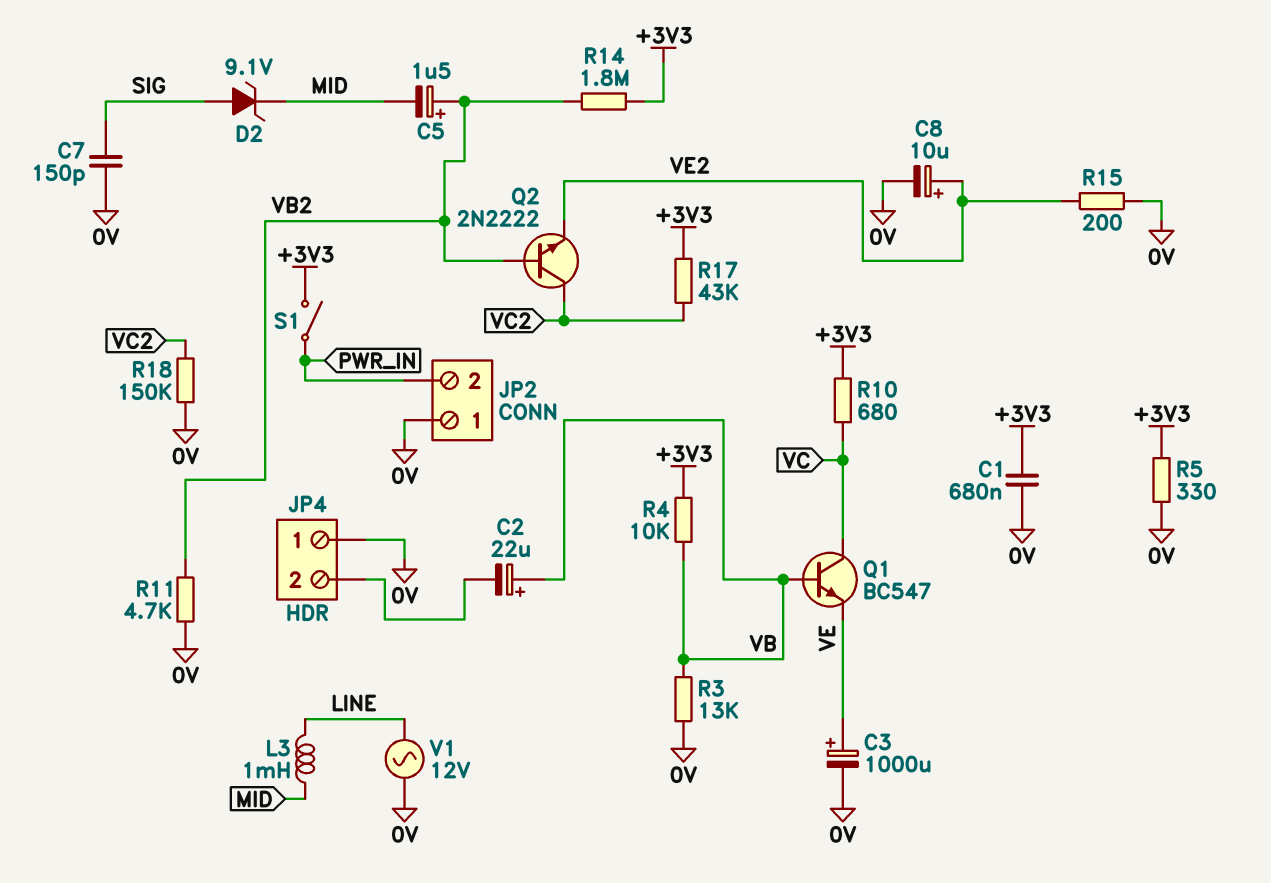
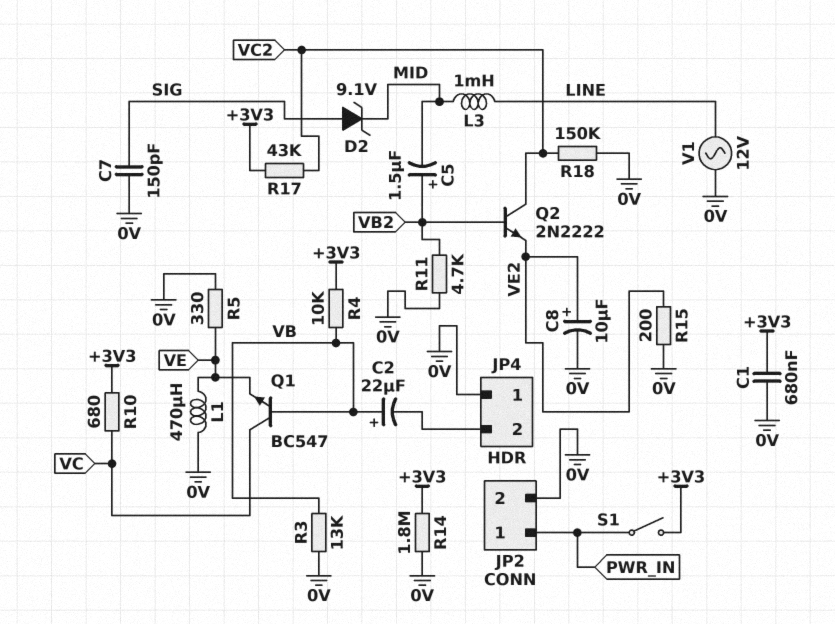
C3: 1000uF (plus VE, minus 0V) -> none
JP2 pin 1: 0V -> PWR_IN
JP2 pin 2: PWR_IN -> 0V
L1: none -> 470uH (0V, VE)
R5: 330 (+3V3, 0V) -> 330 (0V, VE)
R14: 1.8M (+3V3, VB2) -> 1.8M (+3V3, 0V)

